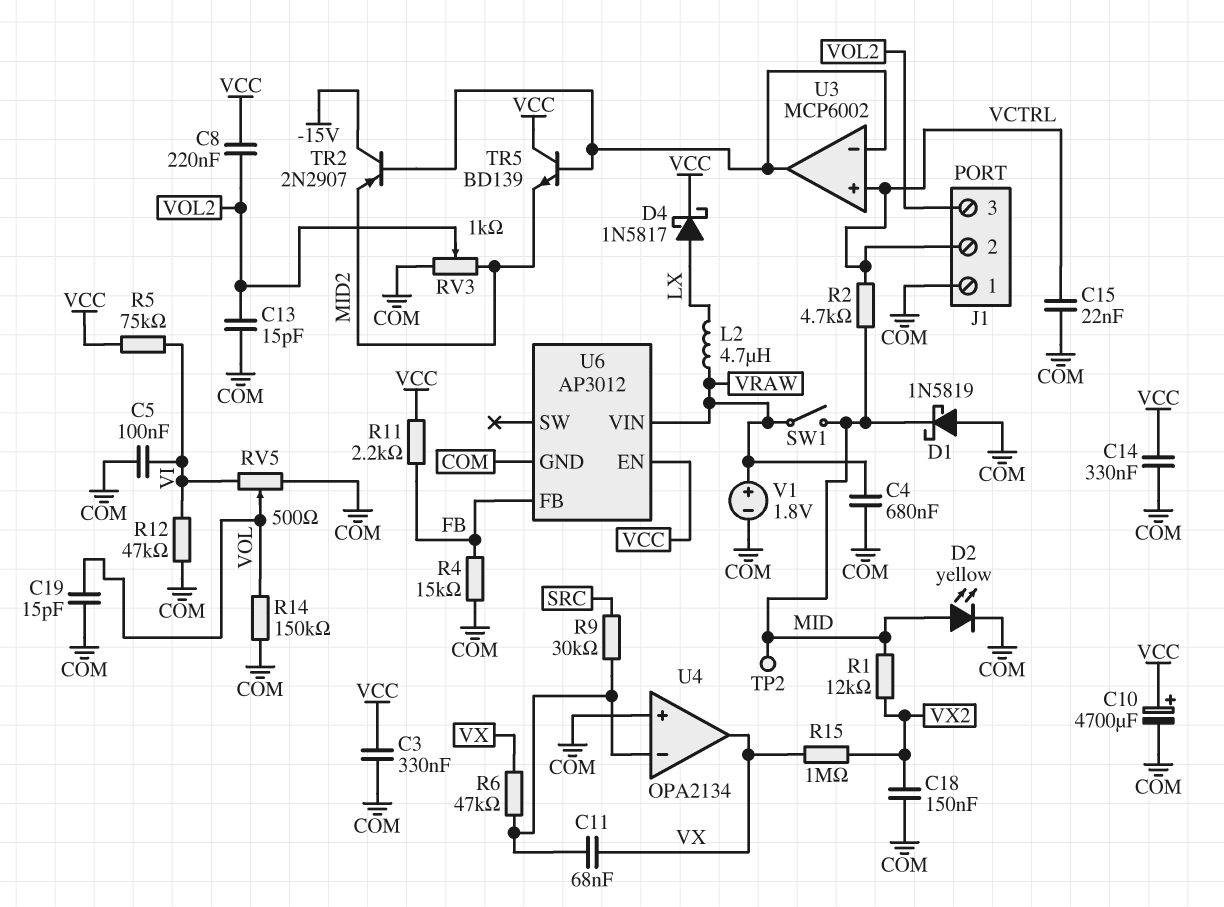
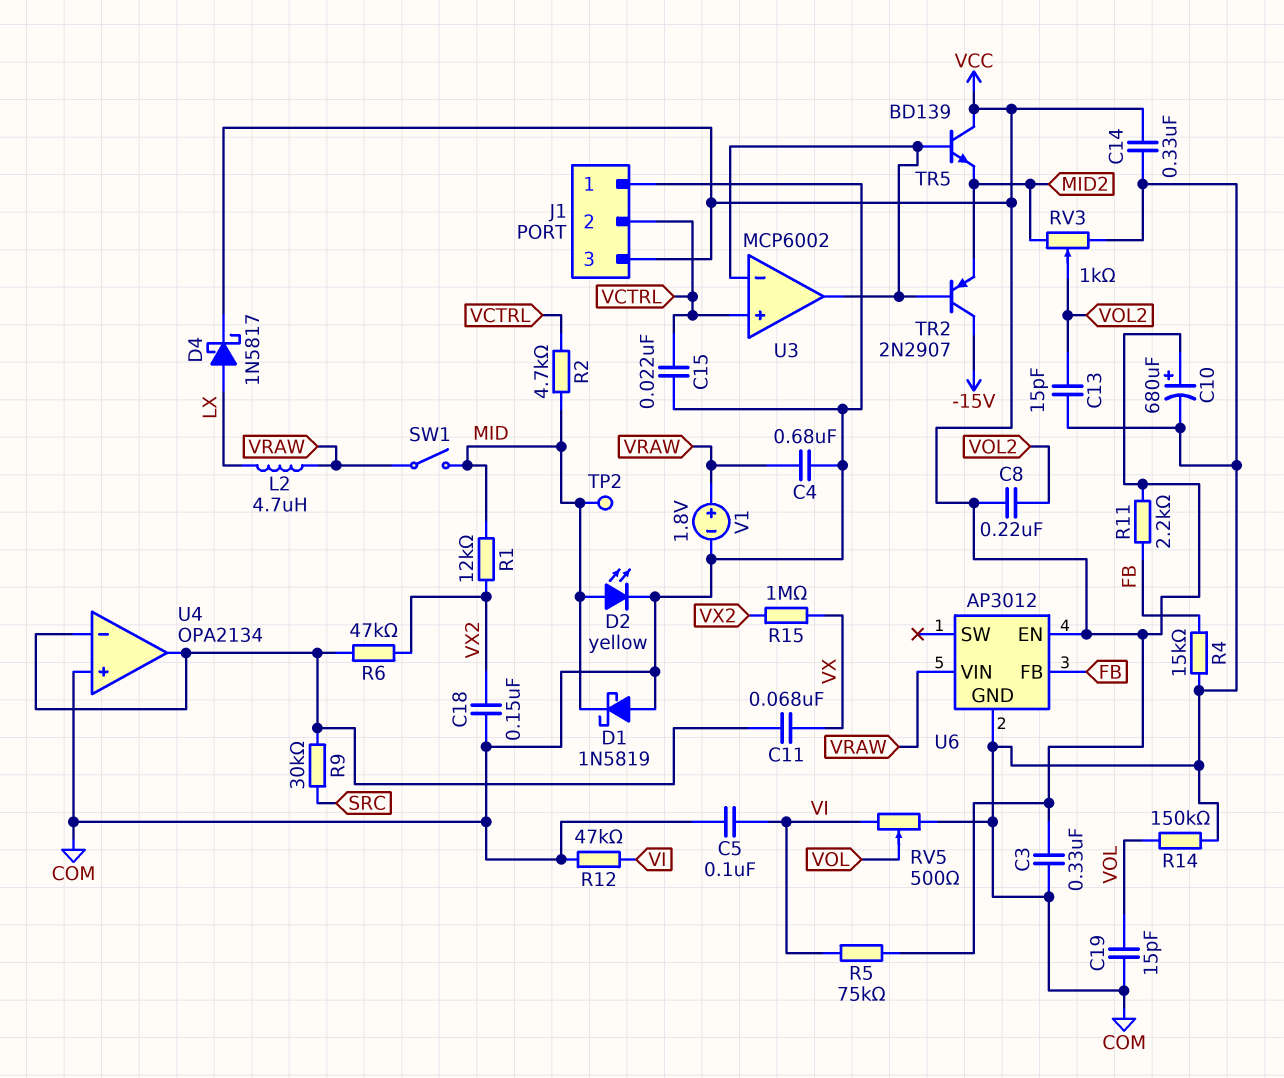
C10: 4700uF (plus VCC, minus COM) -> 680uF (plus VCC, minus COM)
J1 pin 3: VOL2 -> VCC
R6: 47k (U4/in-, VX) -> 47k (U4/in-, VX2)
U4 pin out: VX -> U4/in-

